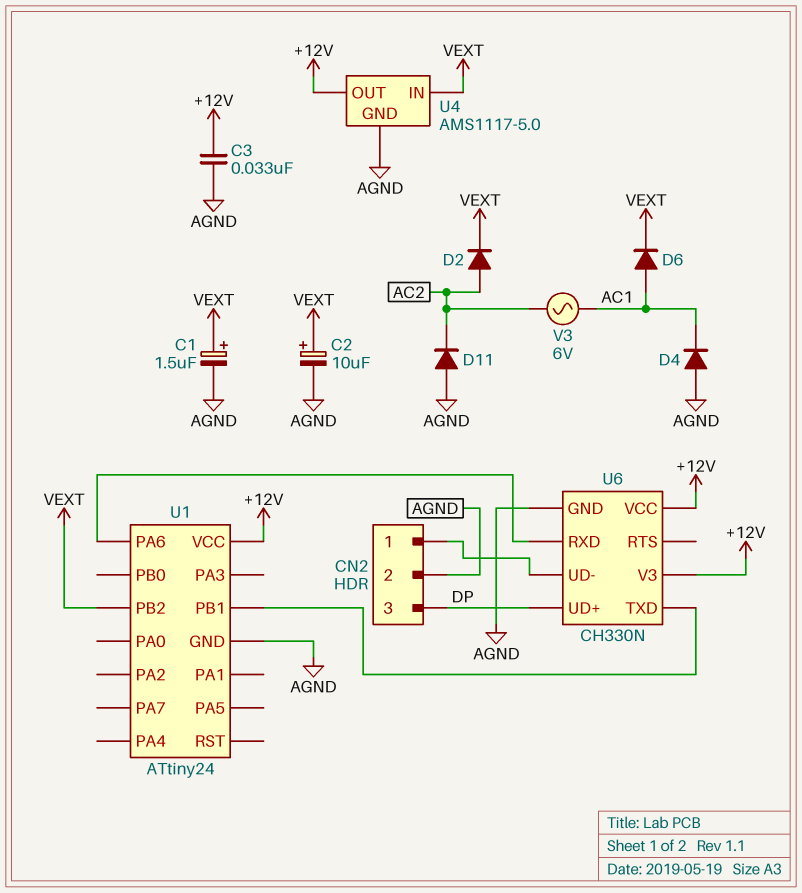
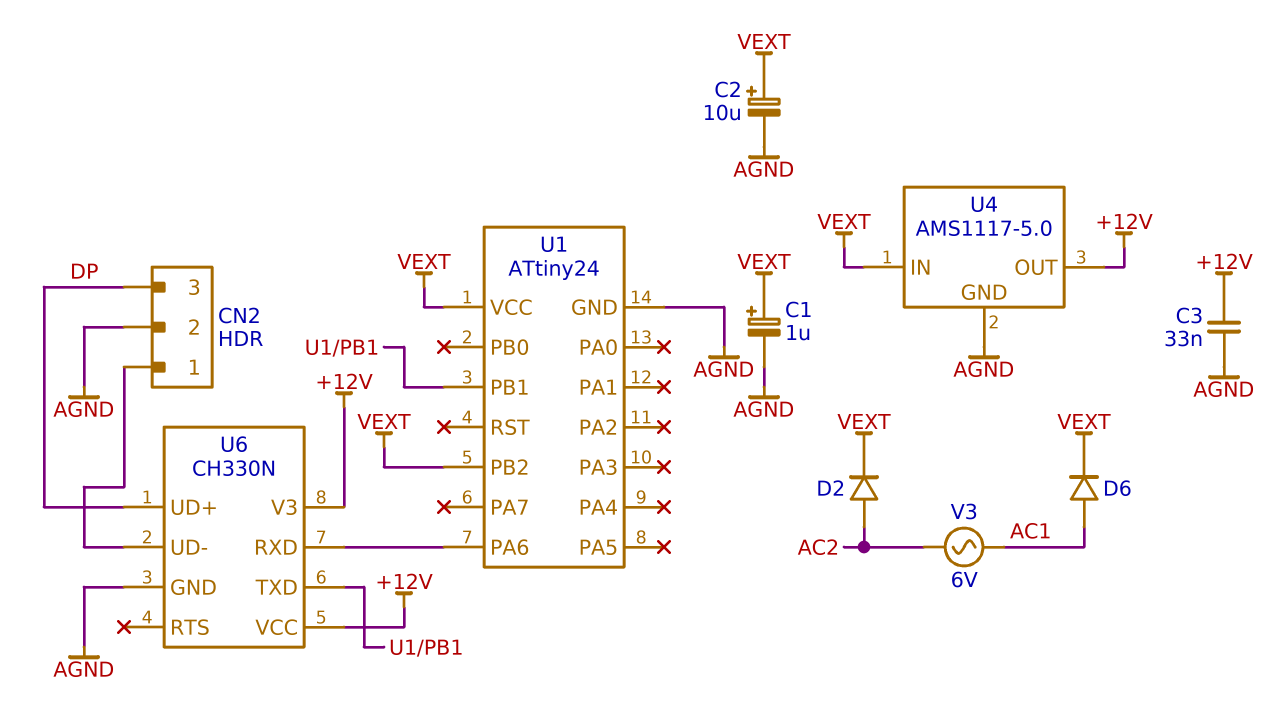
C1: 1.5uF (plus VEXT, minus AGND) -> 1uF (plus VEXT, minus AGND)
D4: diode (A AGND, K AC1) -> none
D11: diode (A AGND, K AC2) -> none
U1 pin VCC: +12V -> VEXT

